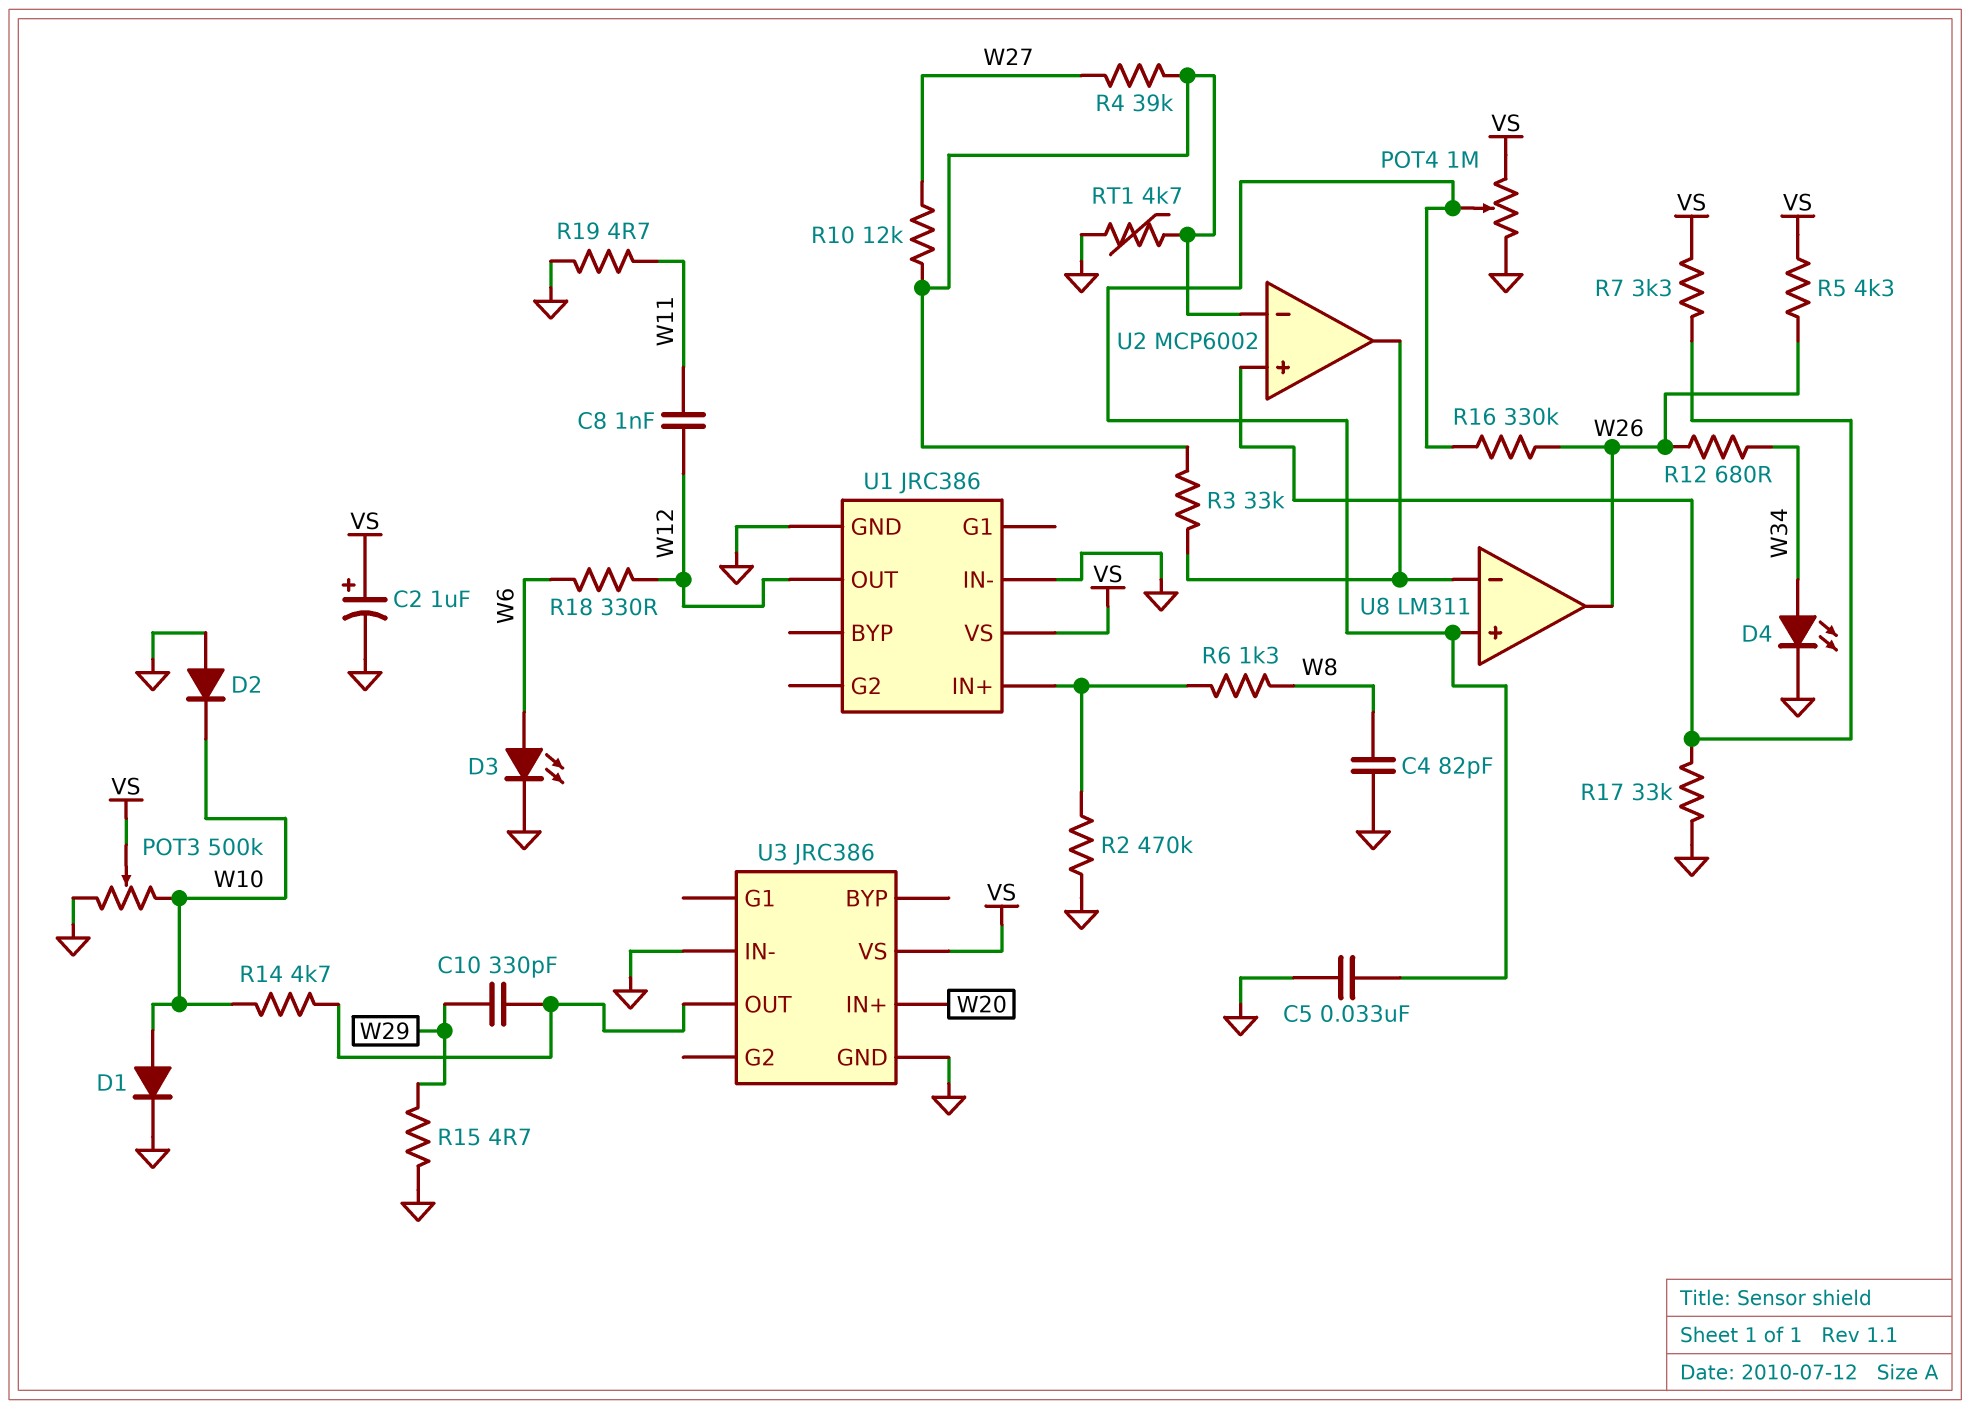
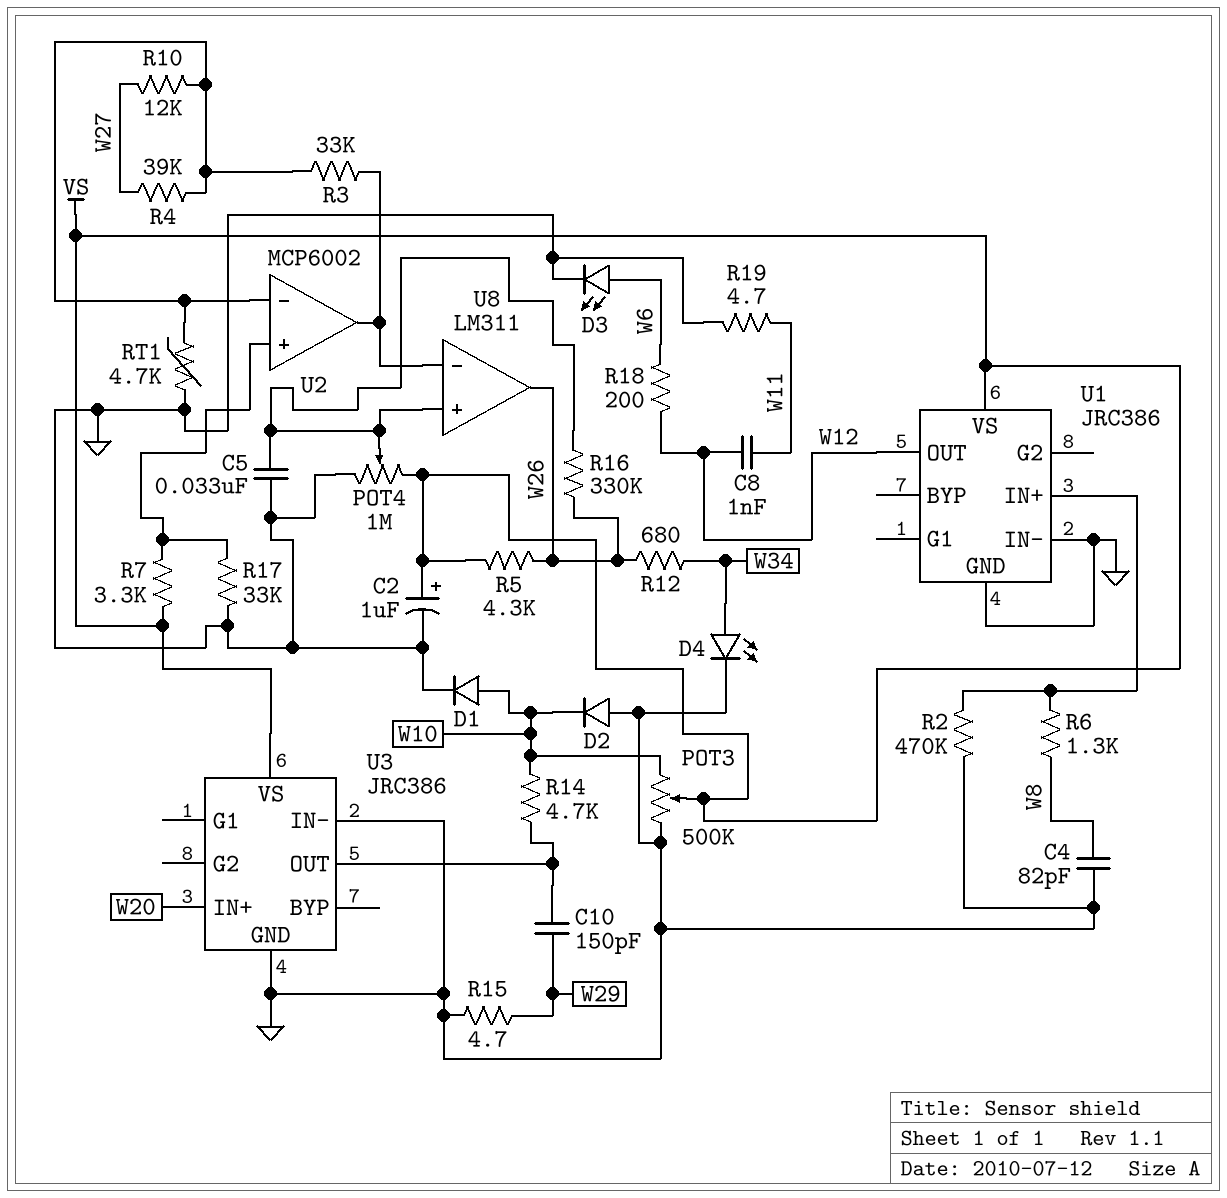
C10: 330pF (U3/OUT, W29) -> 150pF (U3/OUT, W29)
R18: 330 (W6, W12) -> 200 (W6, W12)

